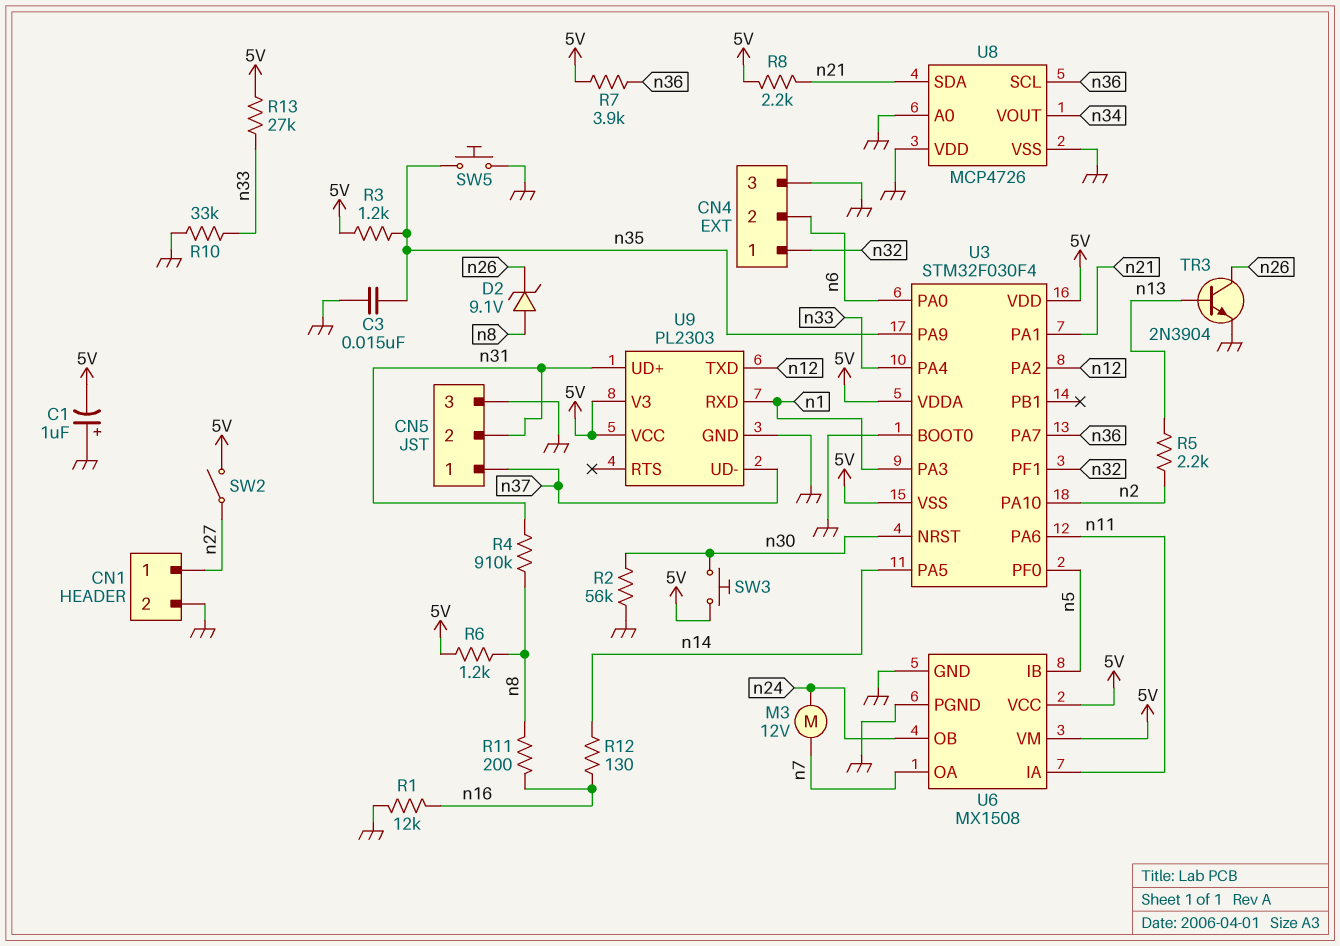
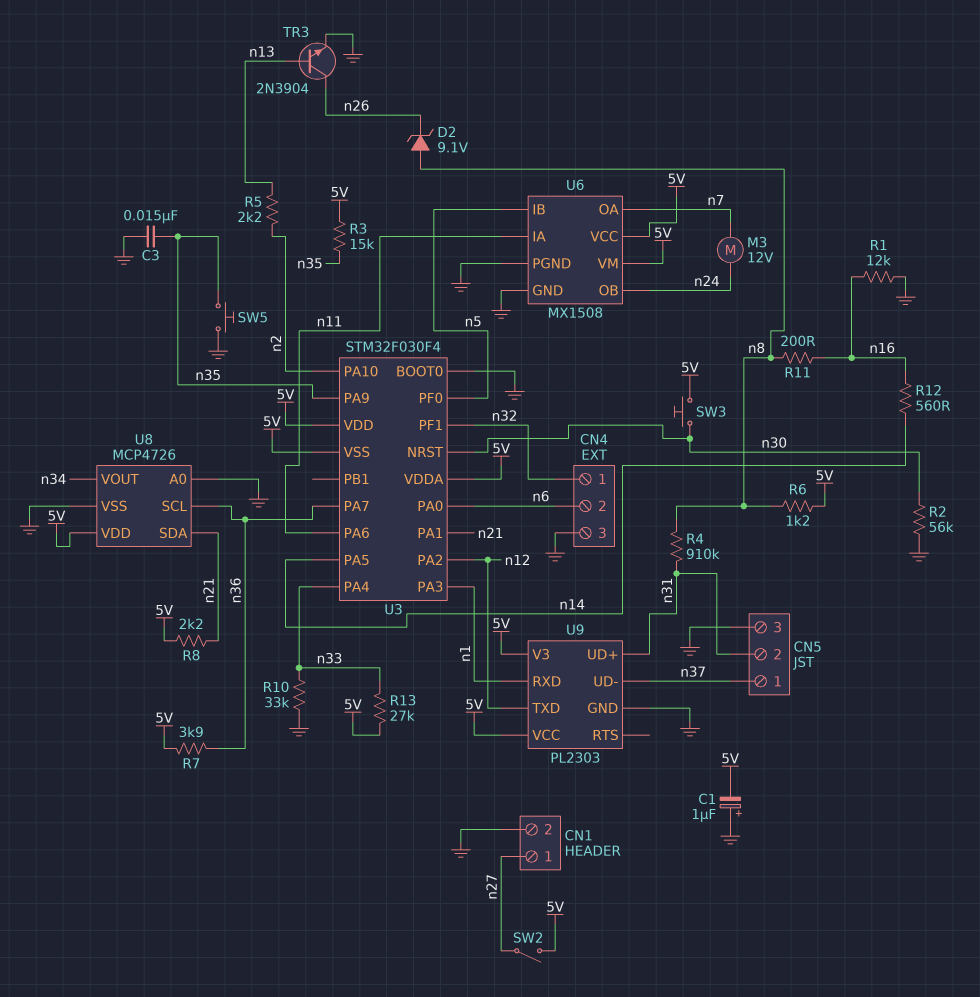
R3: 1.2k (5V, n35) -> 15k (5V, n35)
R12: 130 (n14, n16) -> 560 (n14, n16)
U8 pin VDD: GND -> 5V

